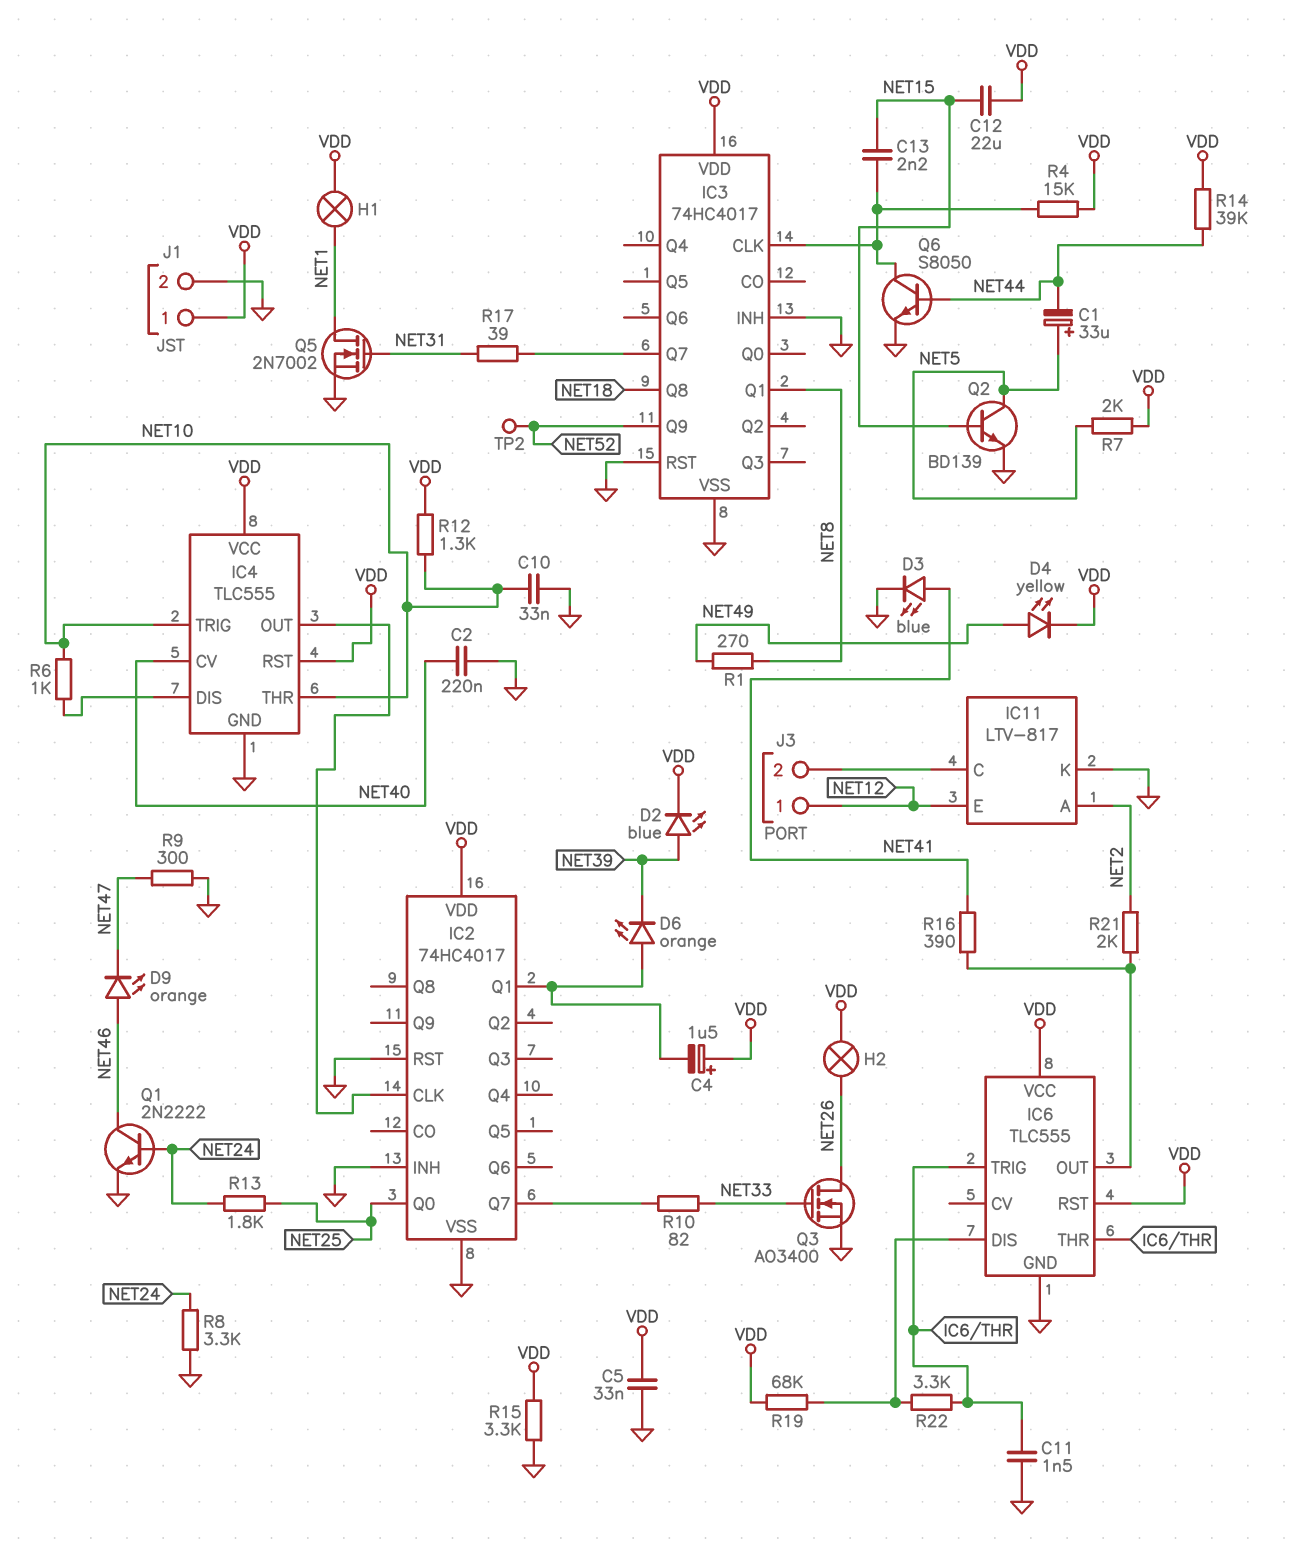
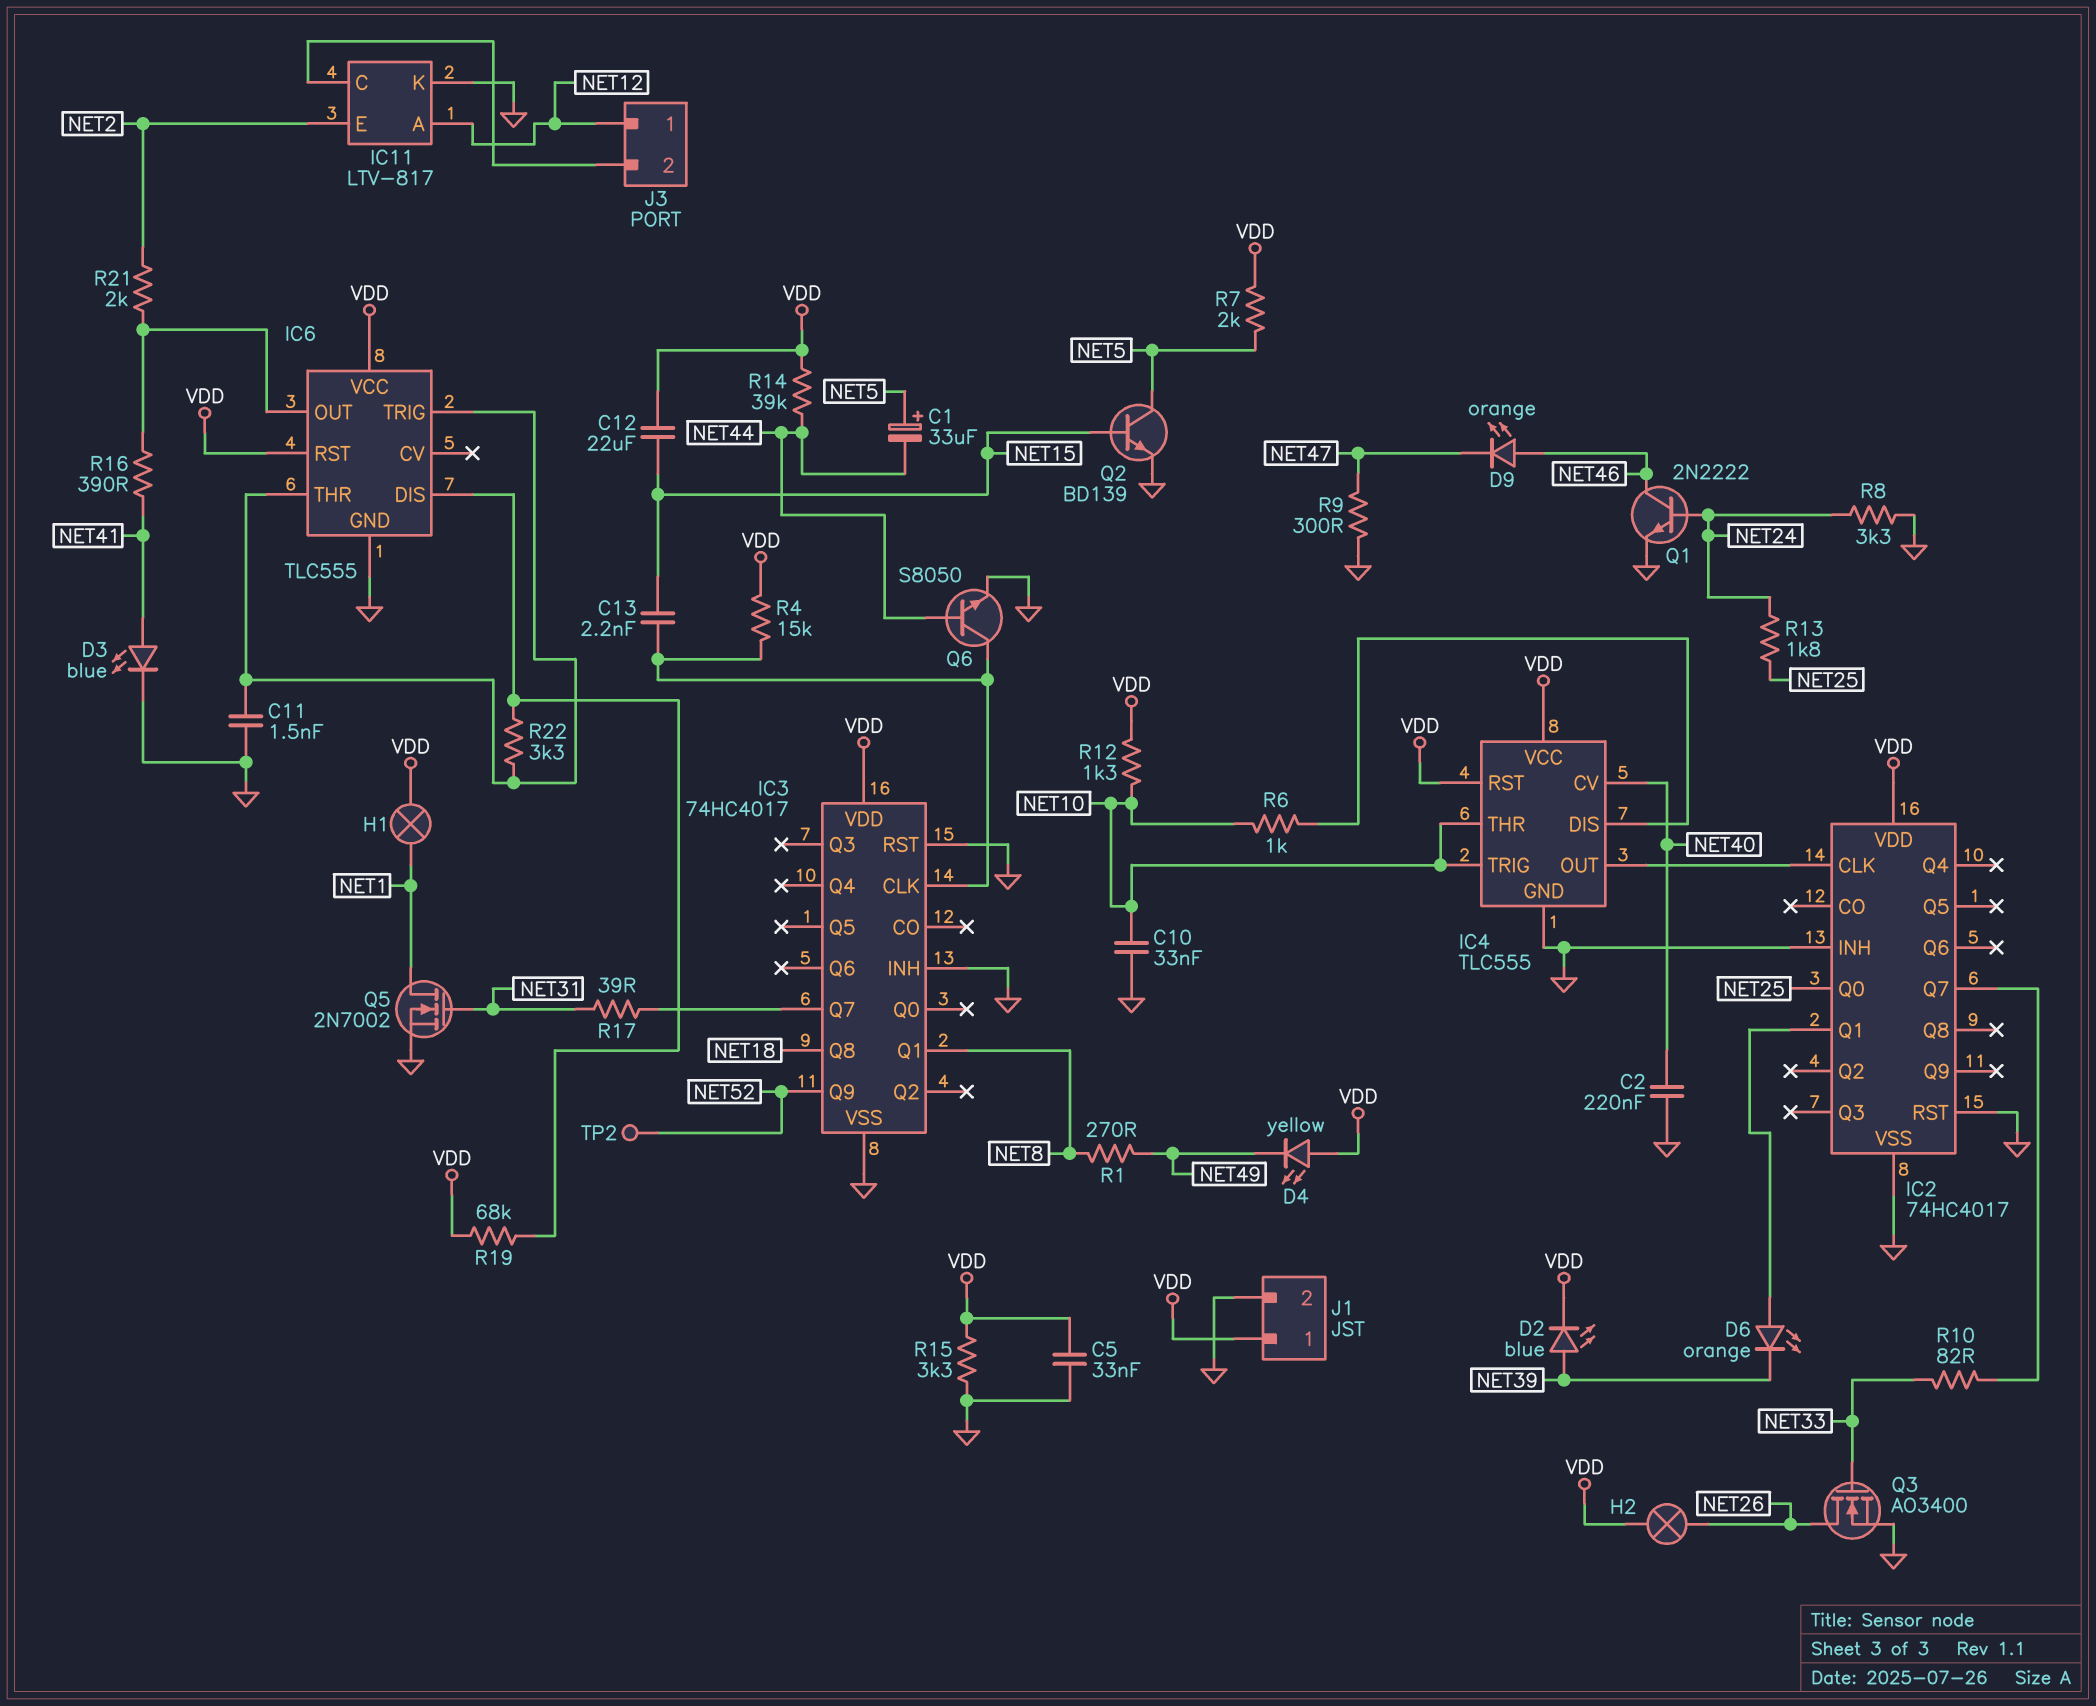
C4: 1.5uF (plus VDD, minus IC2/Q1) -> none
D4: LED yellow (A NET49, K VDD) -> LED yellow (A VDD, K NET49)
IC11 pin A: NET2 -> NET12
IC11 pin E: NET12 -> NET2

